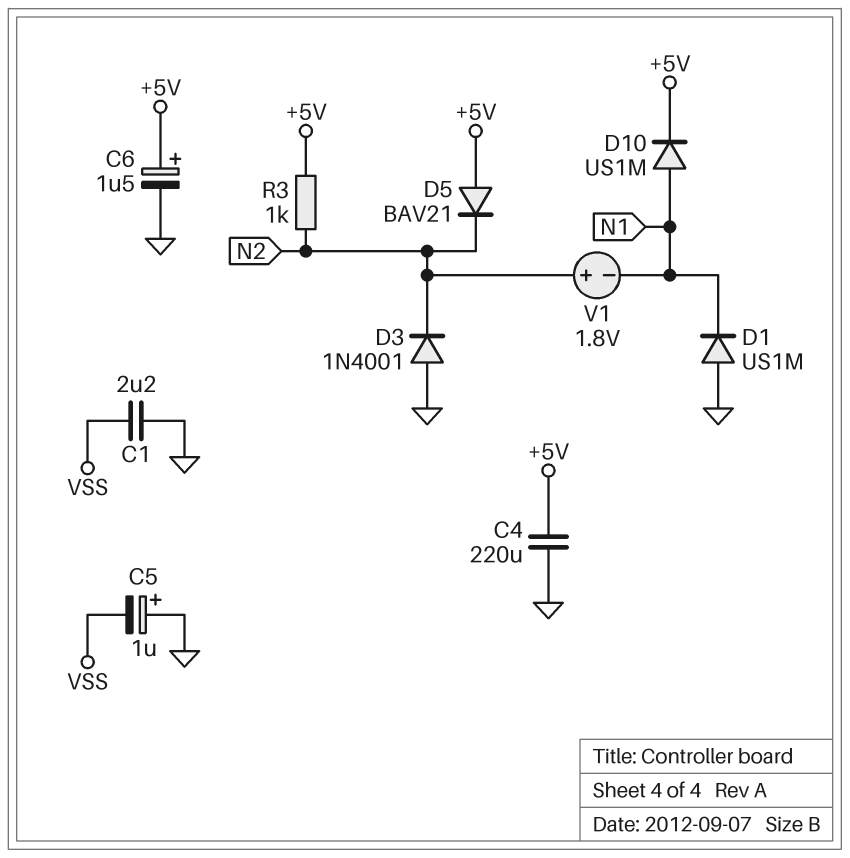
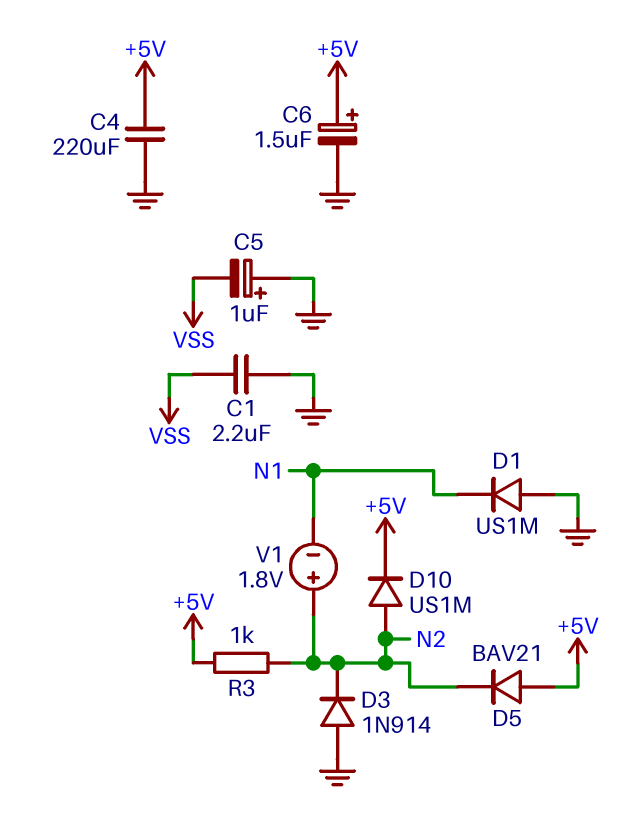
D3: diode 1N4001 (A GND, K N2) -> diode 1N914 (A GND, K N2)
D10: diode US1M (A N1, K +5V) -> diode US1M (A N2, K +5V)

